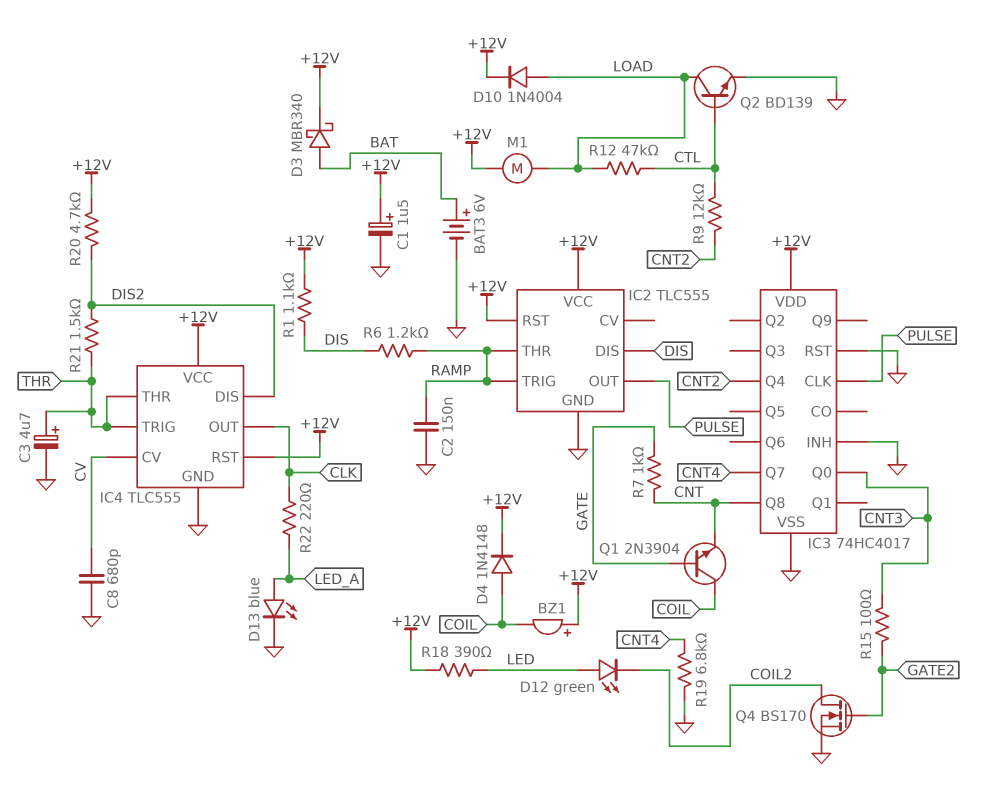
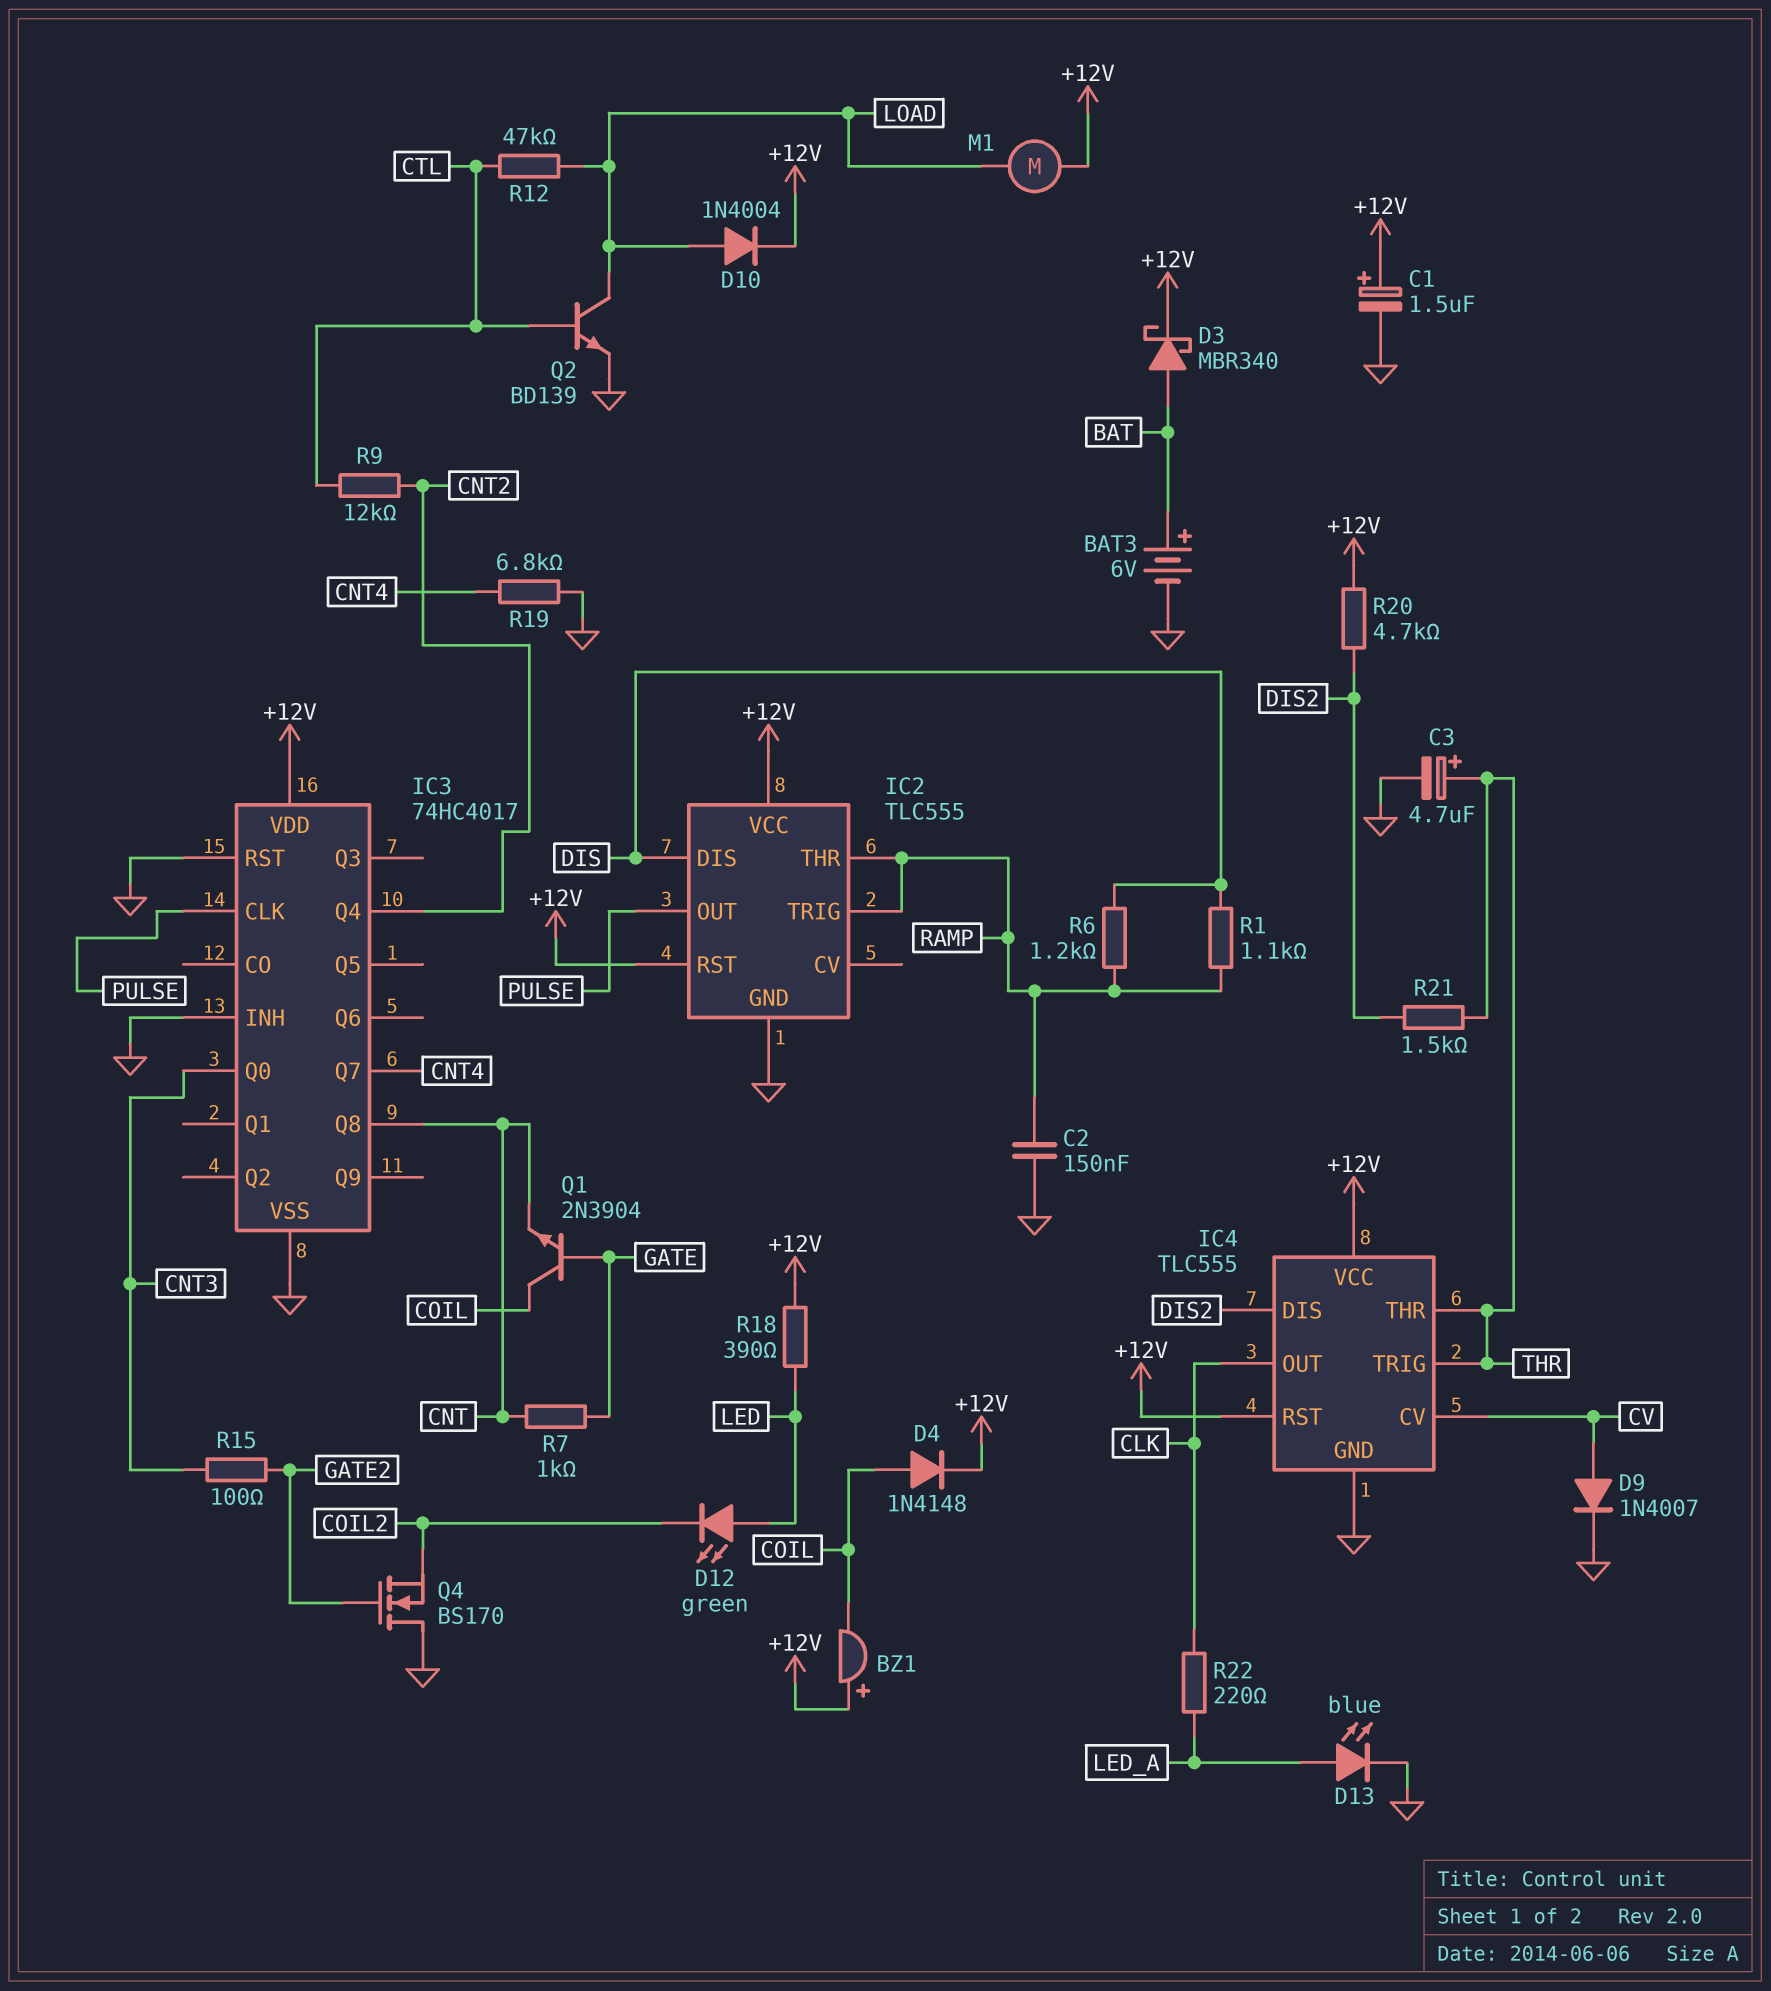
C8: 680pF (CV, GND) -> none
D9: none -> diode 1N4007 (A CV, K GND)
Q4: NMOS BS170 (G GATE2, D COIL2, S GND) -> NMOS BS170 (G GATE2, D GND, S COIL2)
R1: 1.1k (+12V, DIS) -> 1.1k (DIS, RAMP)

